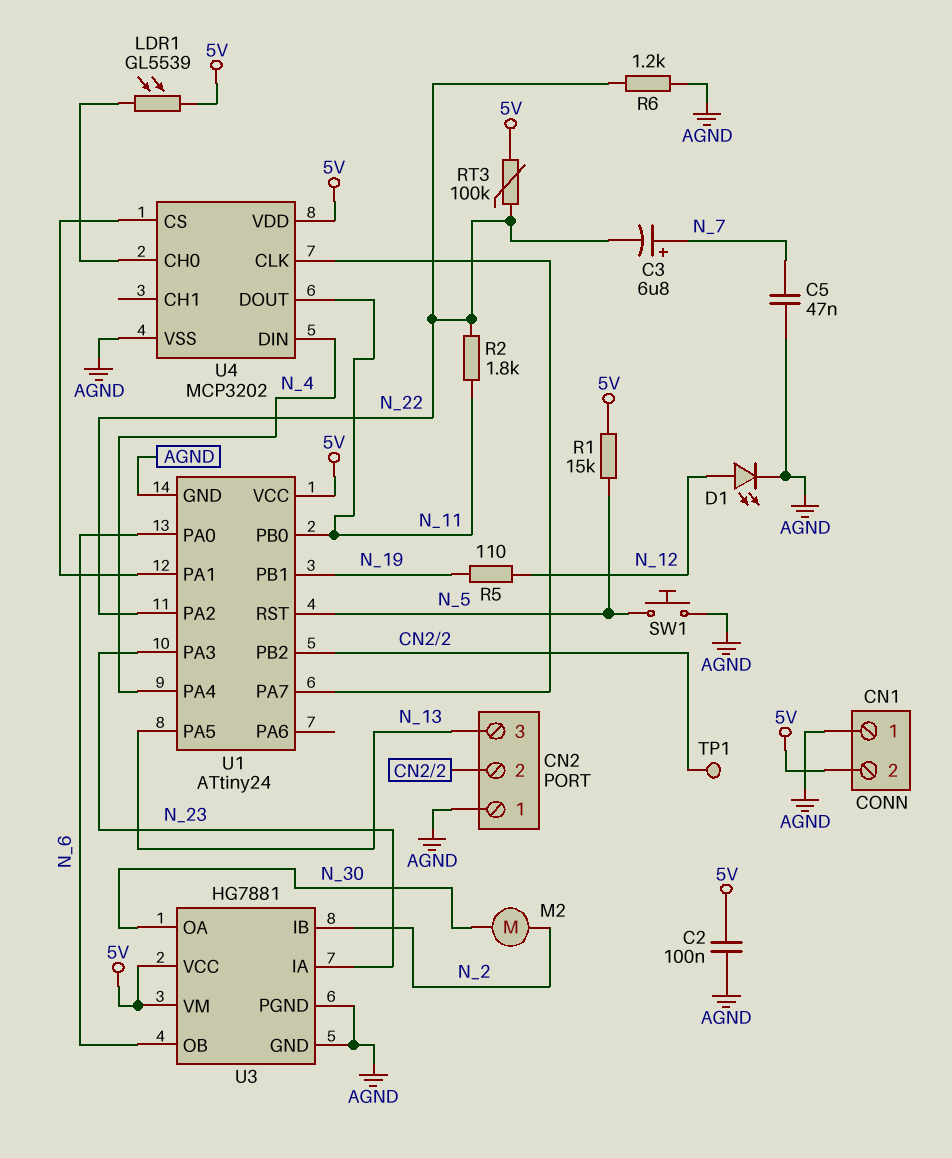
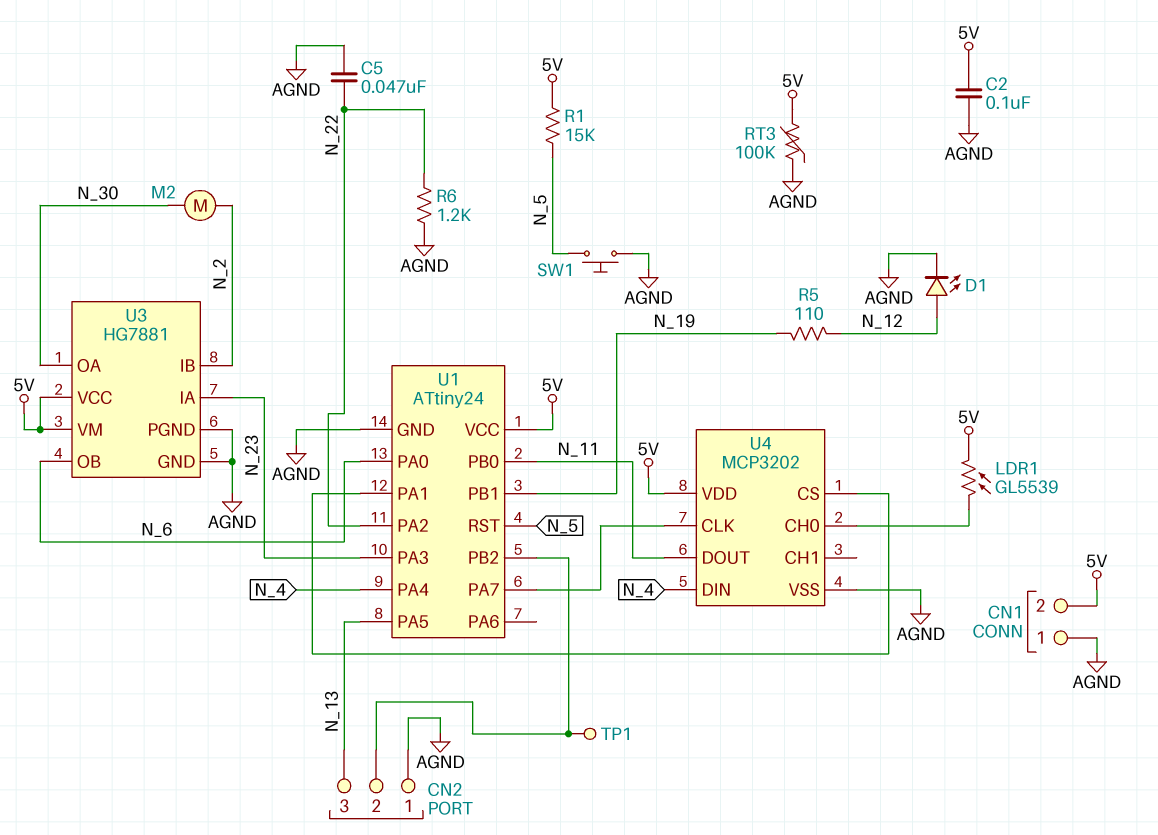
C3: 6.8uF (plus N_7, minus N_22) -> none
C5: 47nF (AGND, N_7) -> 47nF (AGND, N_22)
R2: 1.8k (N_11, N_22) -> none
RT3: 100k (5V, N_22) -> 100k (5V, AGND)

